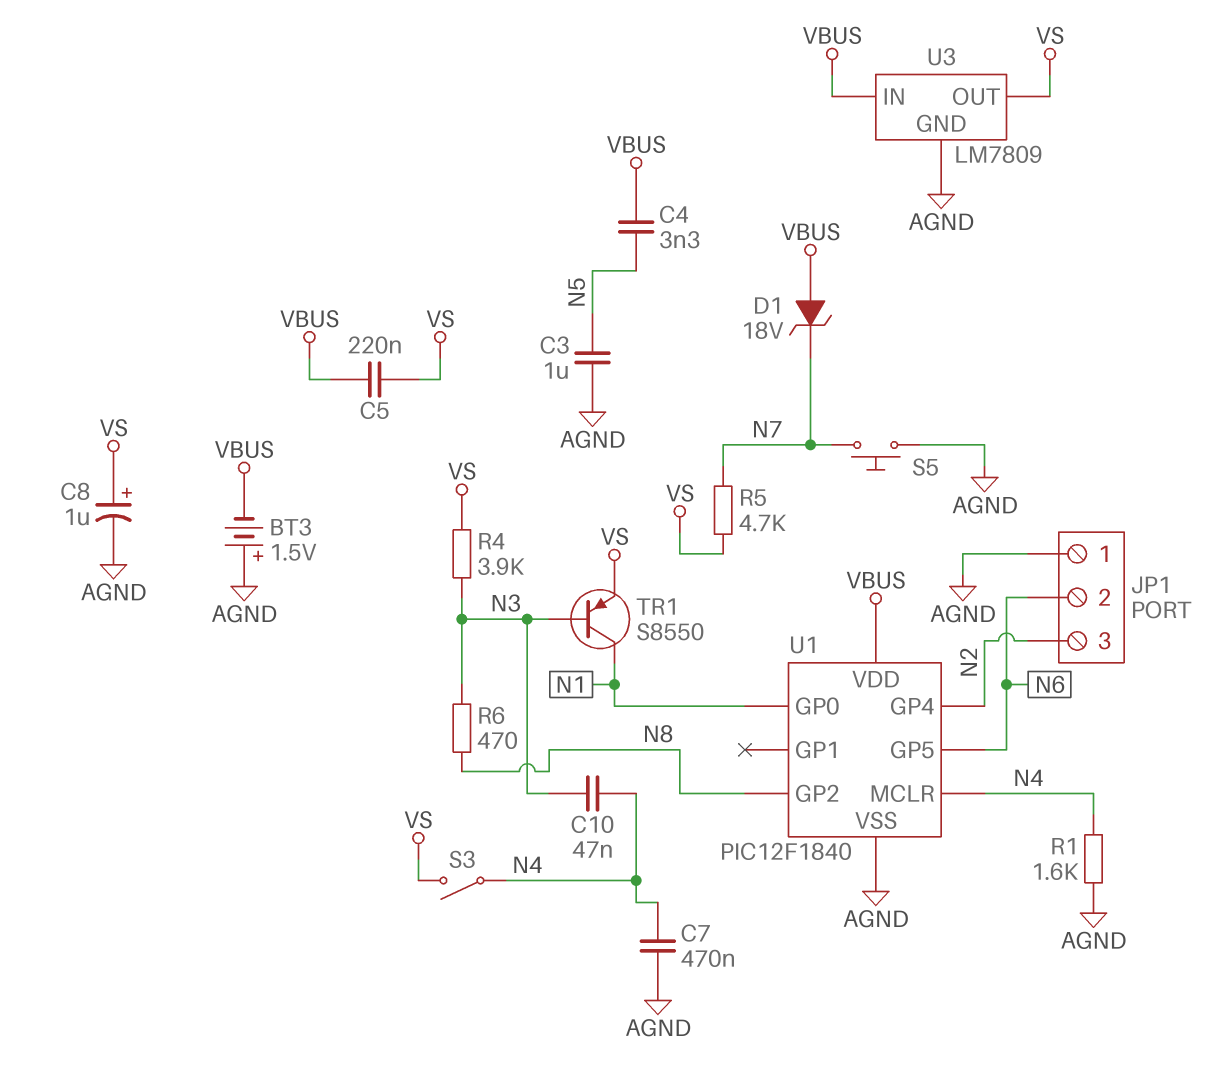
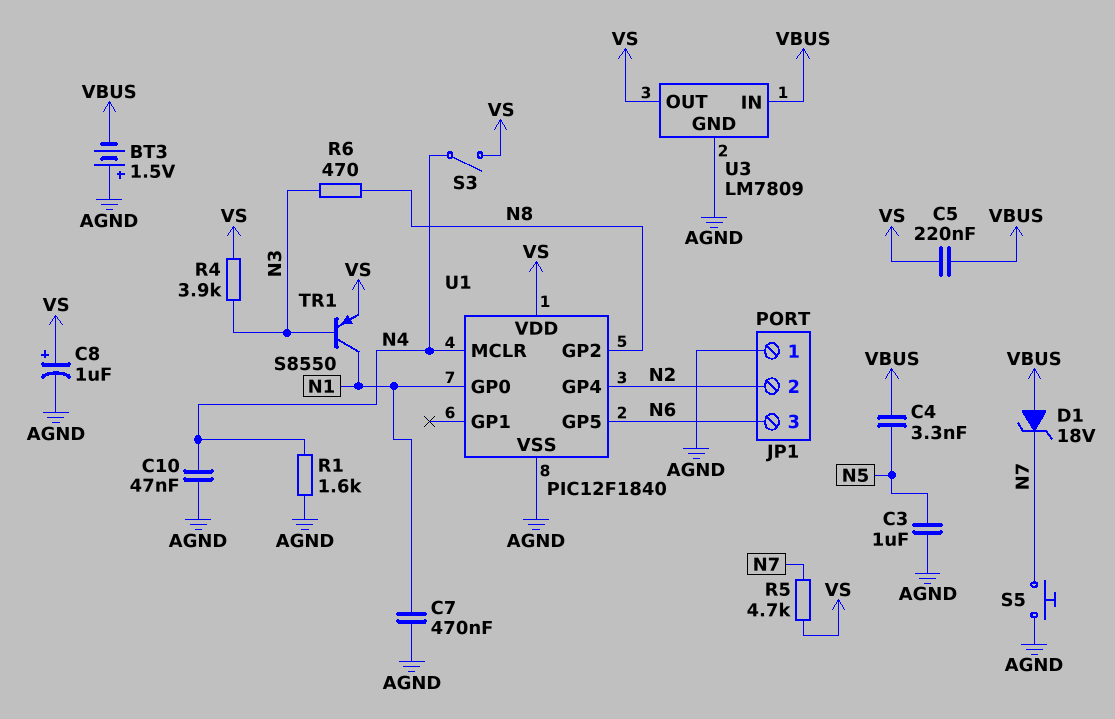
C7: 470nF (AGND, N4) -> 470nF (AGND, N1)
C10: 47nF (N3, N4) -> 47nF (AGND, N4)
JP1 pin 2: N6 -> N2
JP1 pin 3: N2 -> N6
U1 pin VDD: VBUS -> VS

